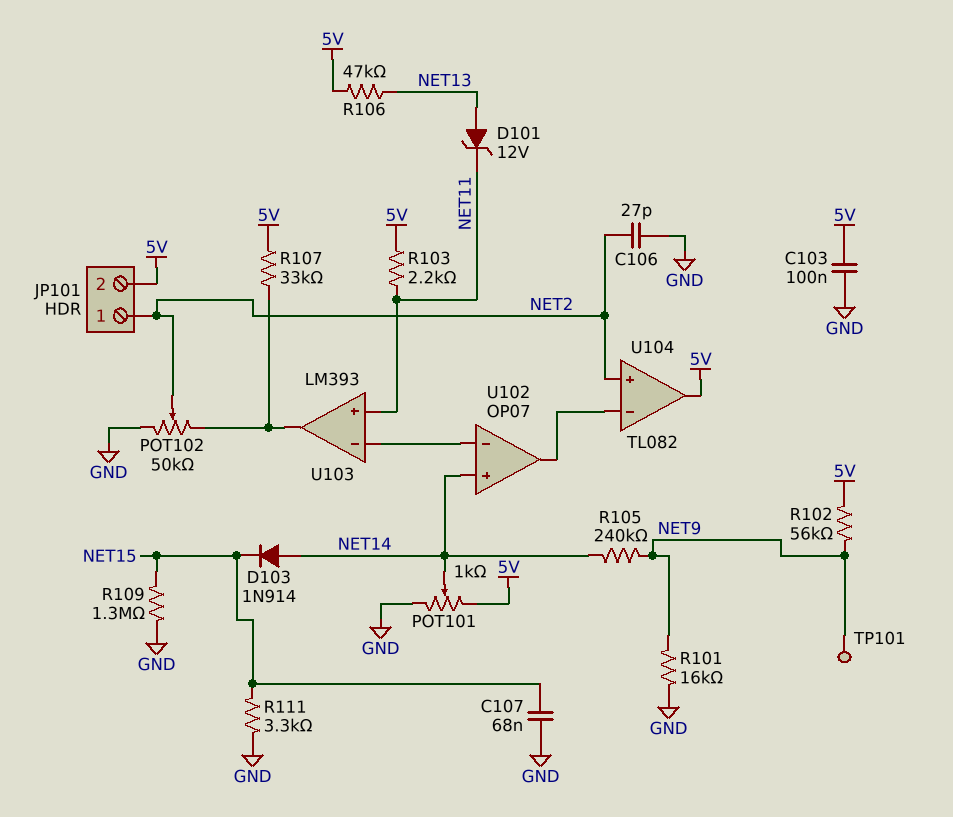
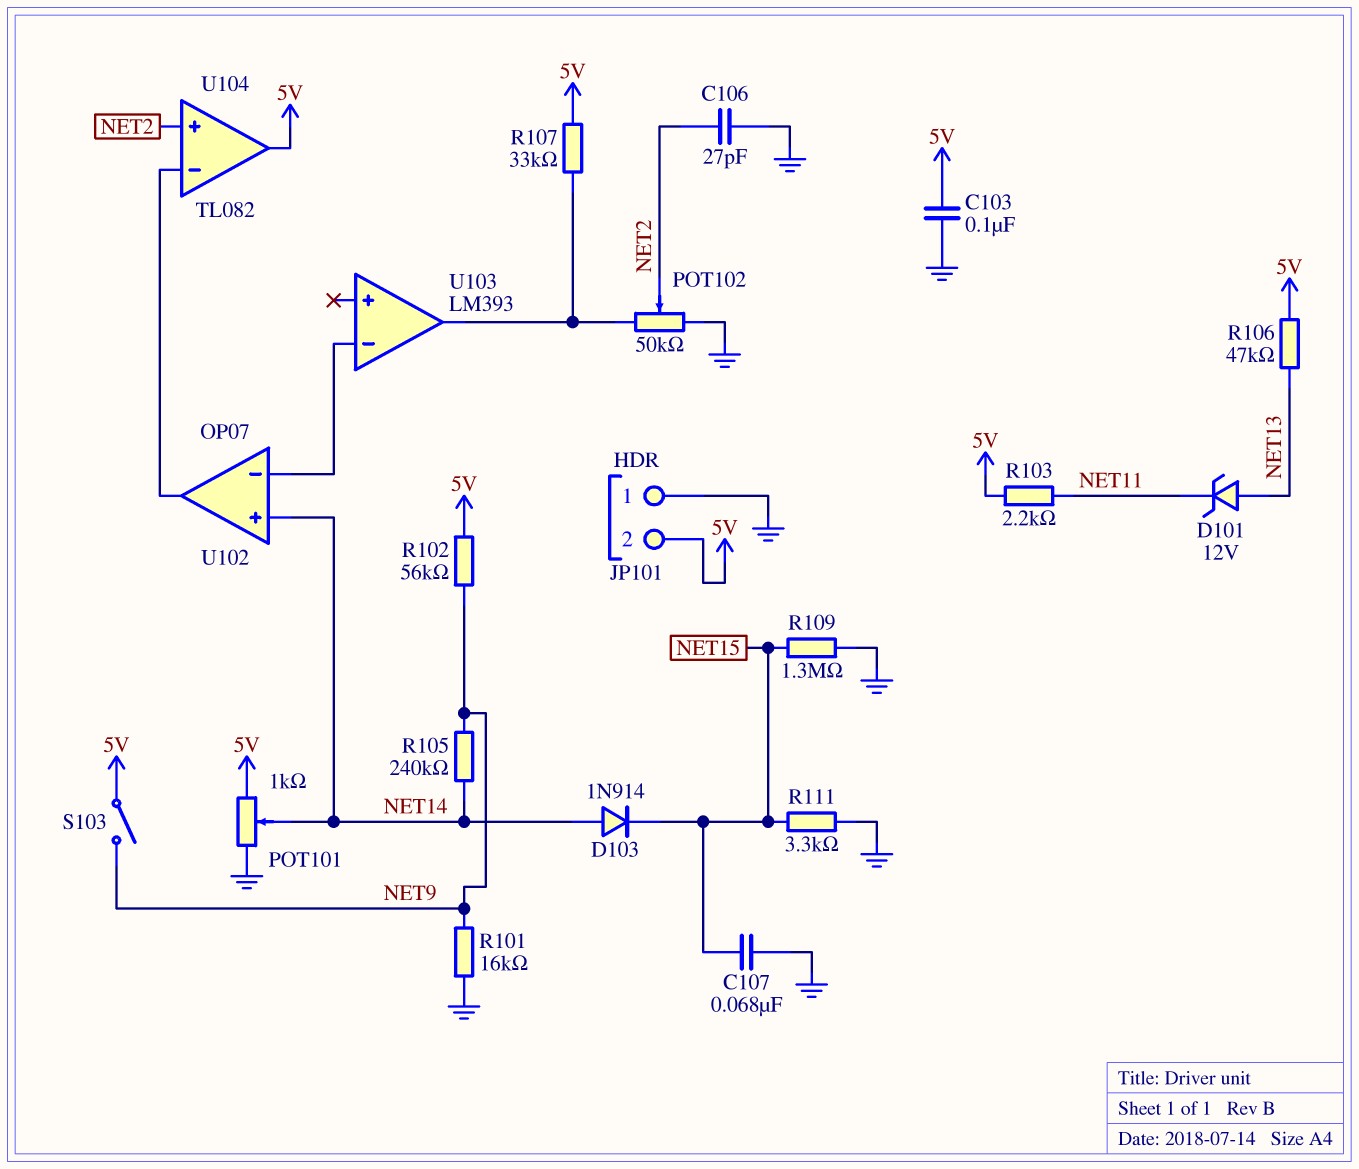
JP101 pin 1: NET2 -> GND
S103: none -> switch (5V, NET9)
TP101: test point (NET9) -> none
U103 pin in+: NET11 -> none

